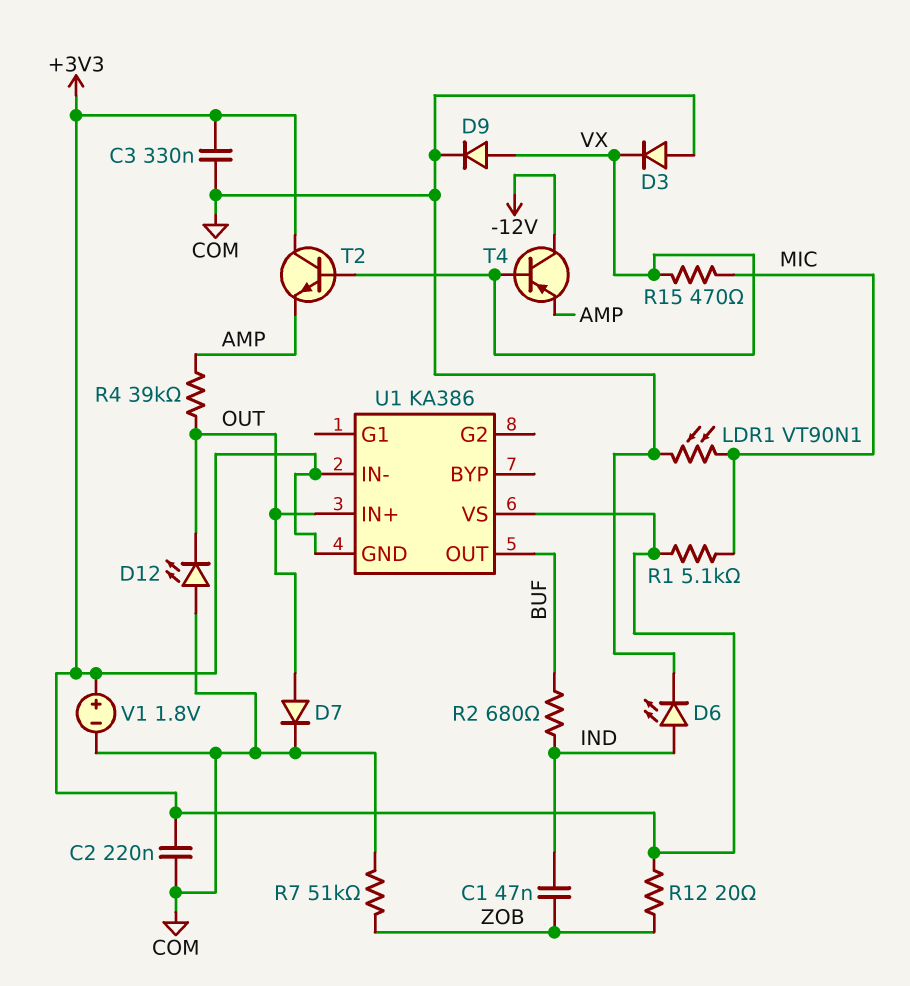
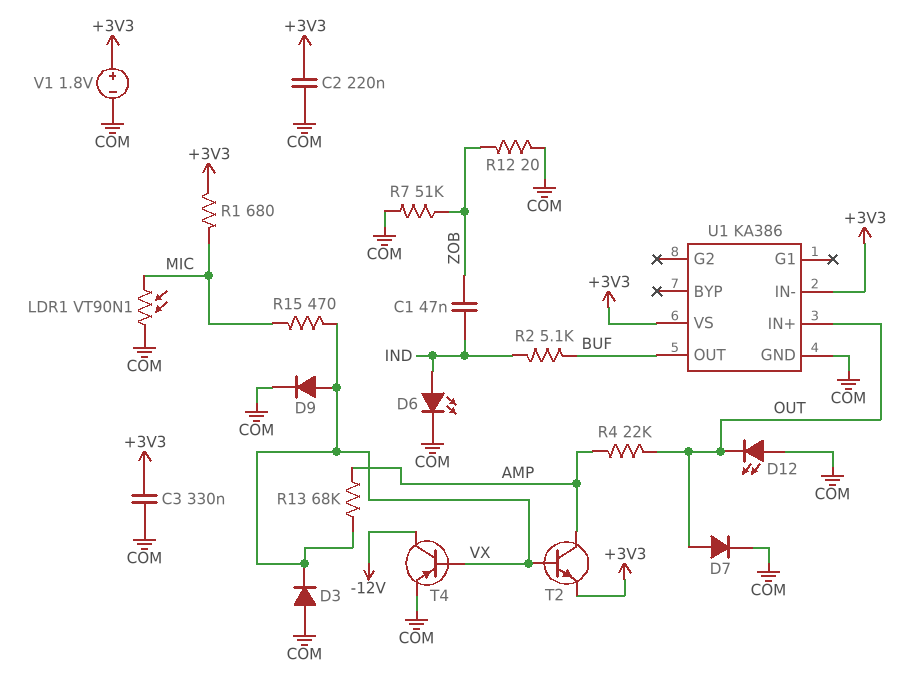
R1: 5.1k (+3V3, MIC) -> 680 (+3V3, MIC)
R2: 680 (BUF, IND) -> 5.1k (BUF, IND)
R4: 39k (AMP, OUT) -> 22k (AMP, OUT)
R12: 20 (+3V3, ZOB) -> 20 (COM, ZOB)
R13: none -> 68k (AMP, VX)
T2: NPN (B VX, C +3V3, E AMP) -> NPN (B VX, C AMP, E +3V3)
T4: PNP (B VX, C -12V, E AMP) -> PNP (B VX, C -12V, E COM)
U1 pin GND: +3V3 -> COM

